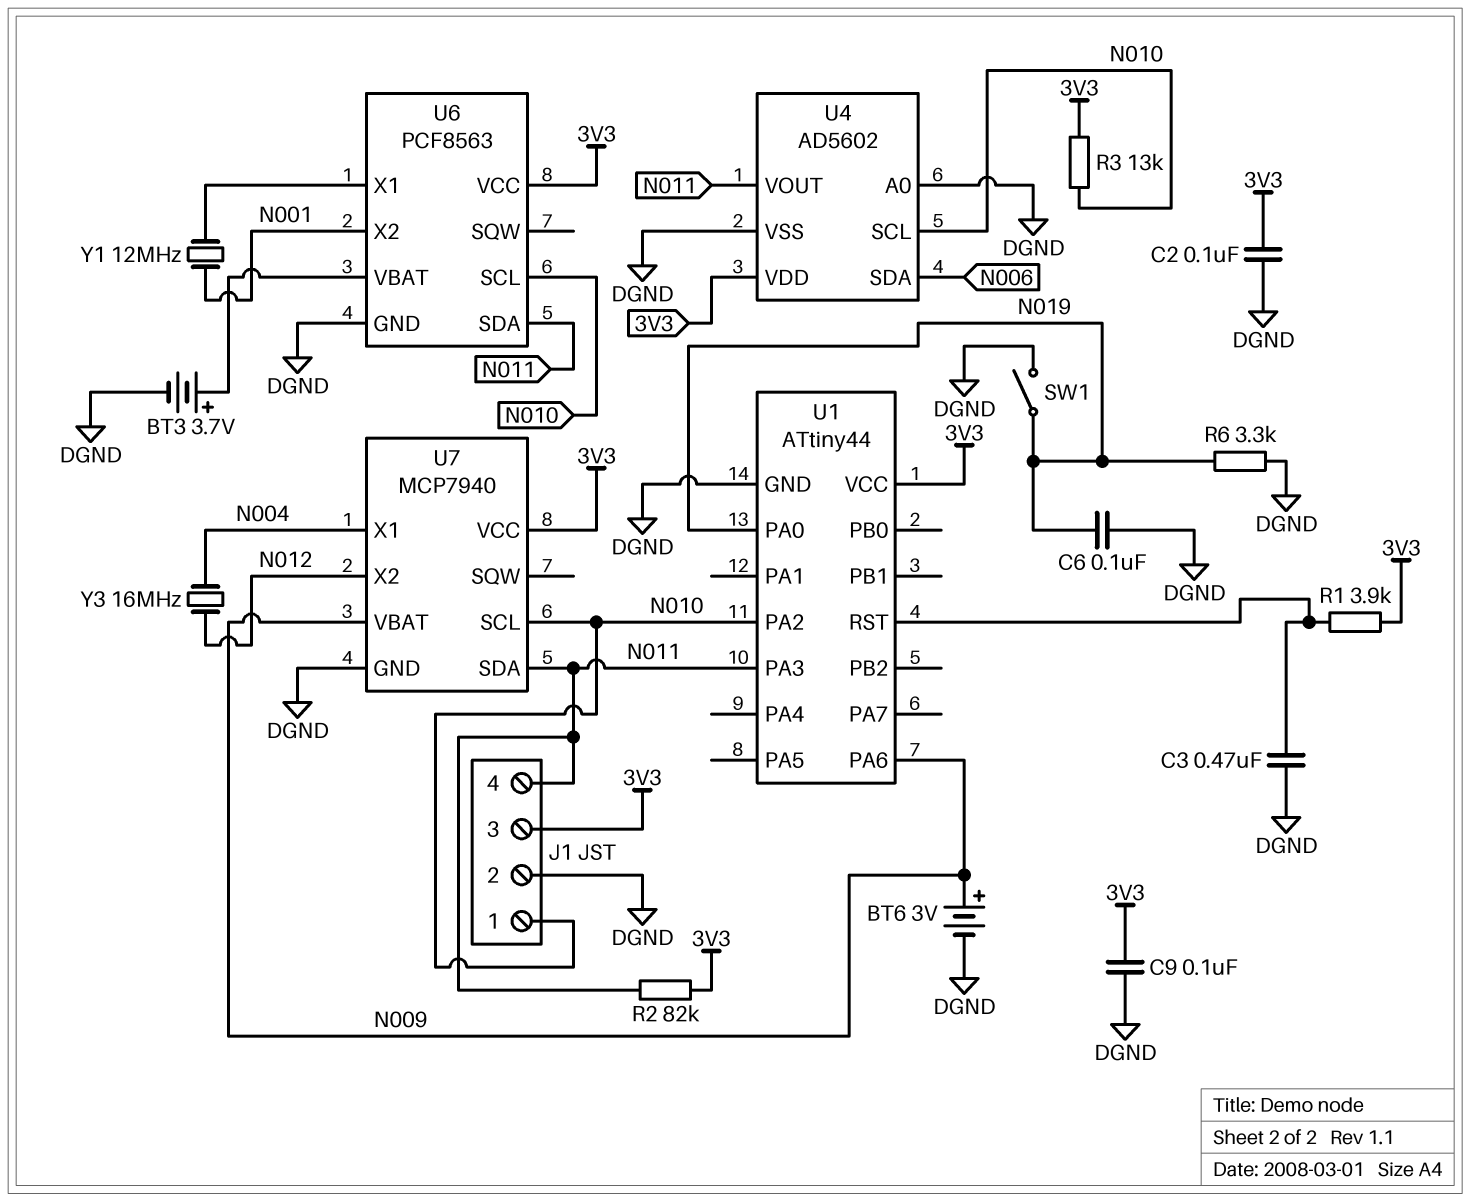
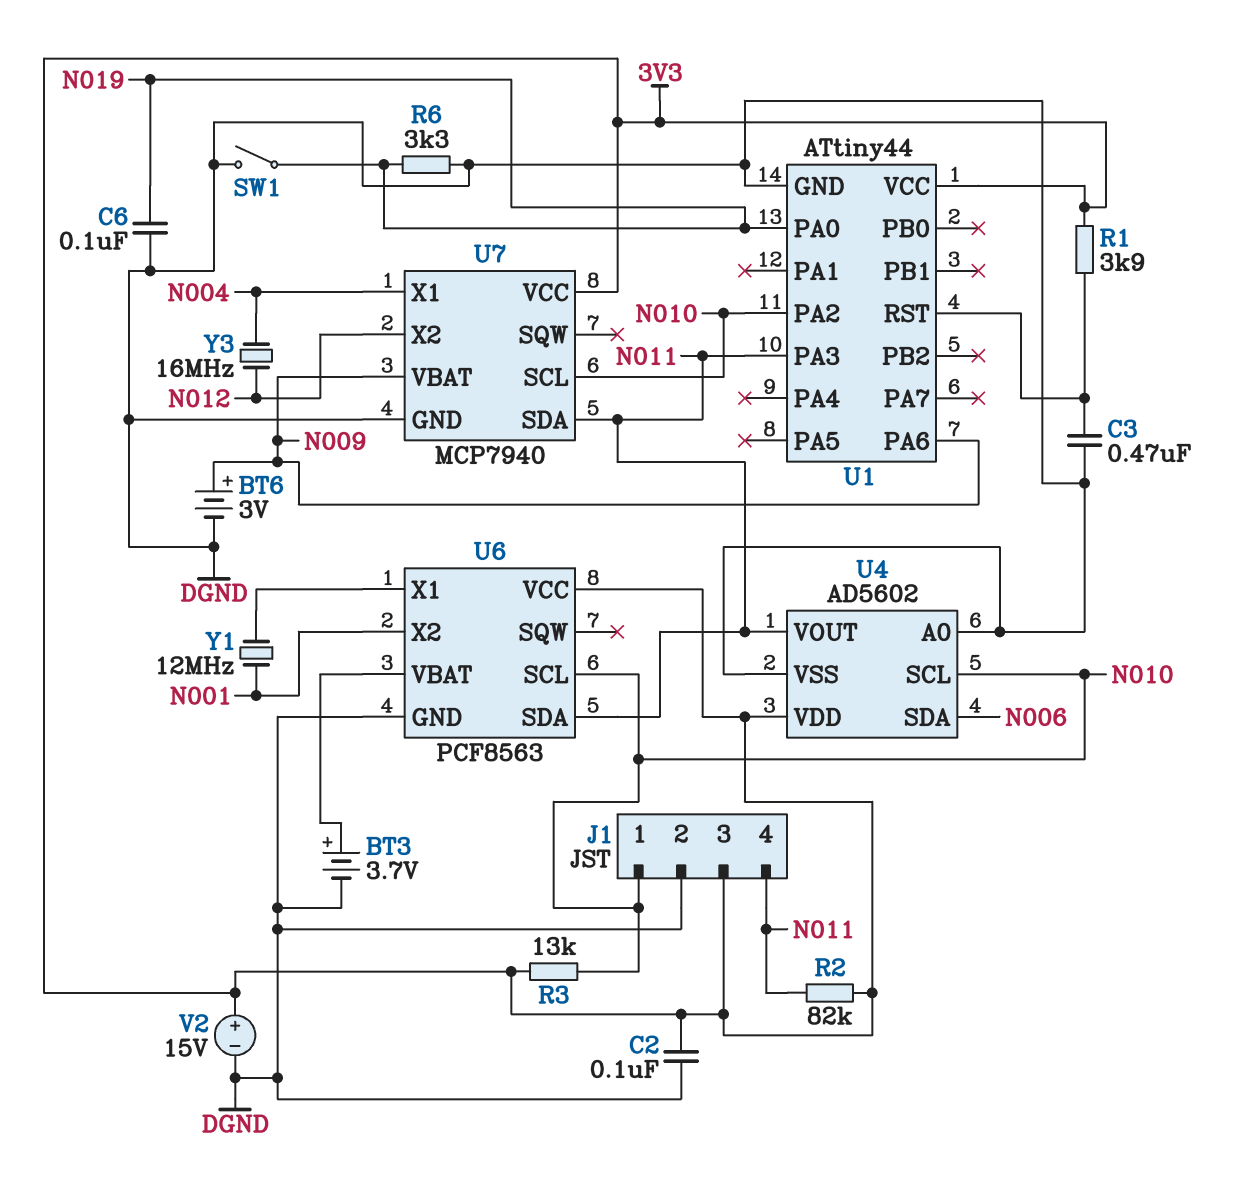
C9: 100nF (3V3, DGND) -> none
V2: none -> 15V (plus 3V3, minus DGND)

